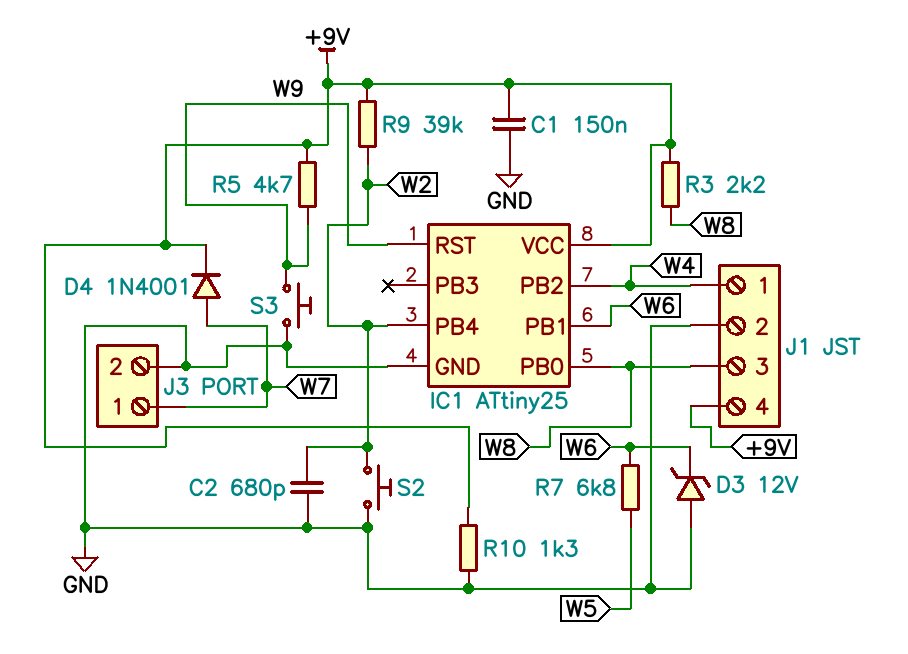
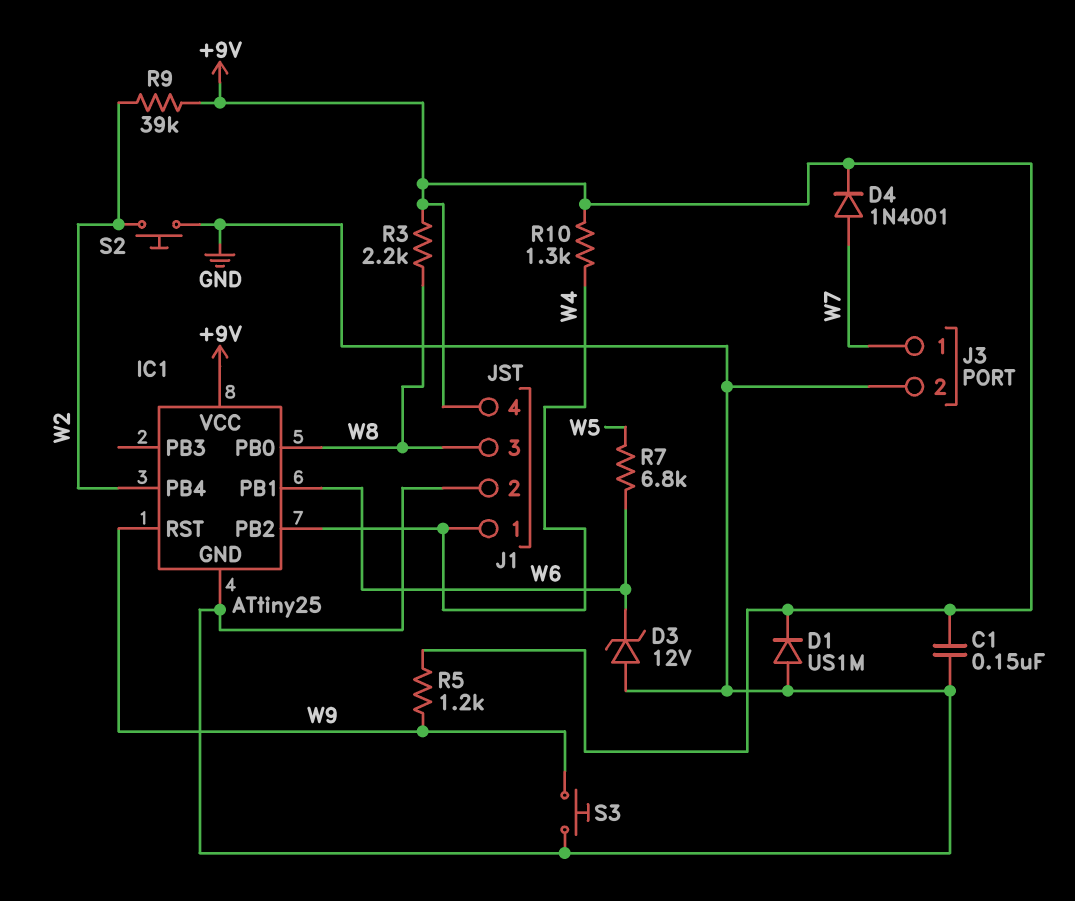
C2: 680pF (GND, W2) -> none
D1: none -> diode US1M (A GND, K +9V)
R5: 4.7k (+9V, W9) -> 1.2k (+9V, W9)
R10: 1.3k (+9V, GND) -> 1.3k (+9V, W4)

